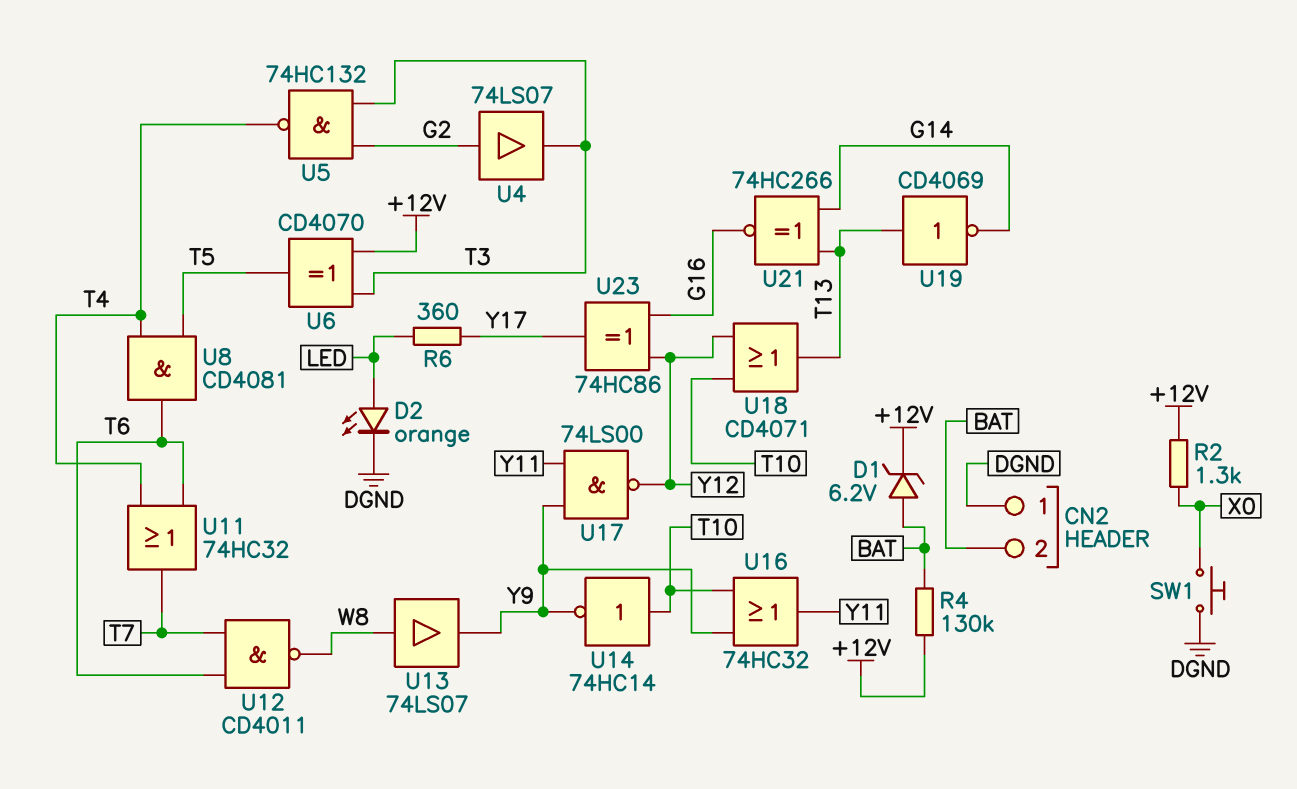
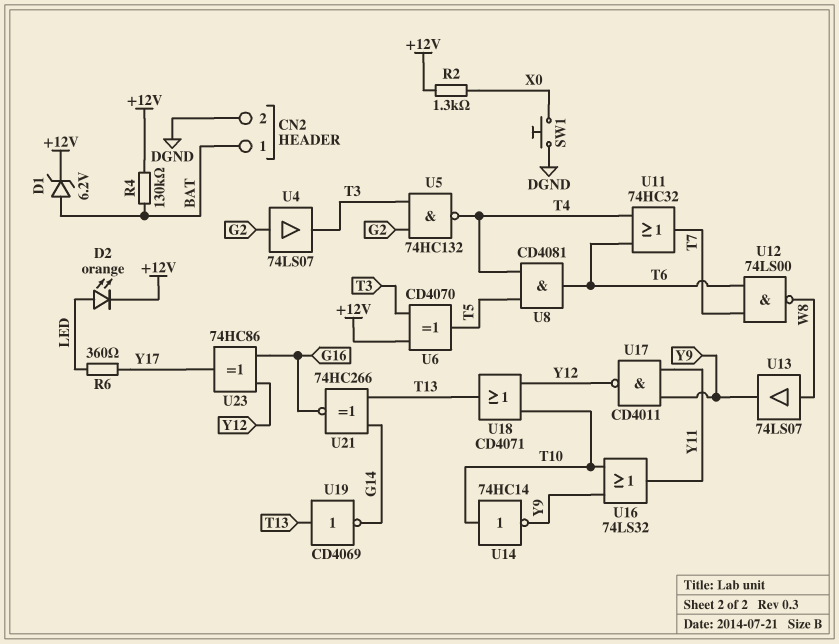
CN2 pin 1: DGND -> BAT
CN2 pin 2: BAT -> DGND
D2: LED orange (A LED, K DGND) -> LED orange (A LED, K +12V)
U12: NAND CD4011 (in T6, in T7, out W8) -> NAND 74LS00 (in T6, in T7, out W8)
U16: OR 74HC32 (in T10, in Y9, out Y11) -> OR 74LS32 (in T10, in Y9, out Y11)
U17: NAND 74LS00 (in Y9, in Y11, out Y12) -> NAND CD4011 (in Y9, in Y11, out Y12)

